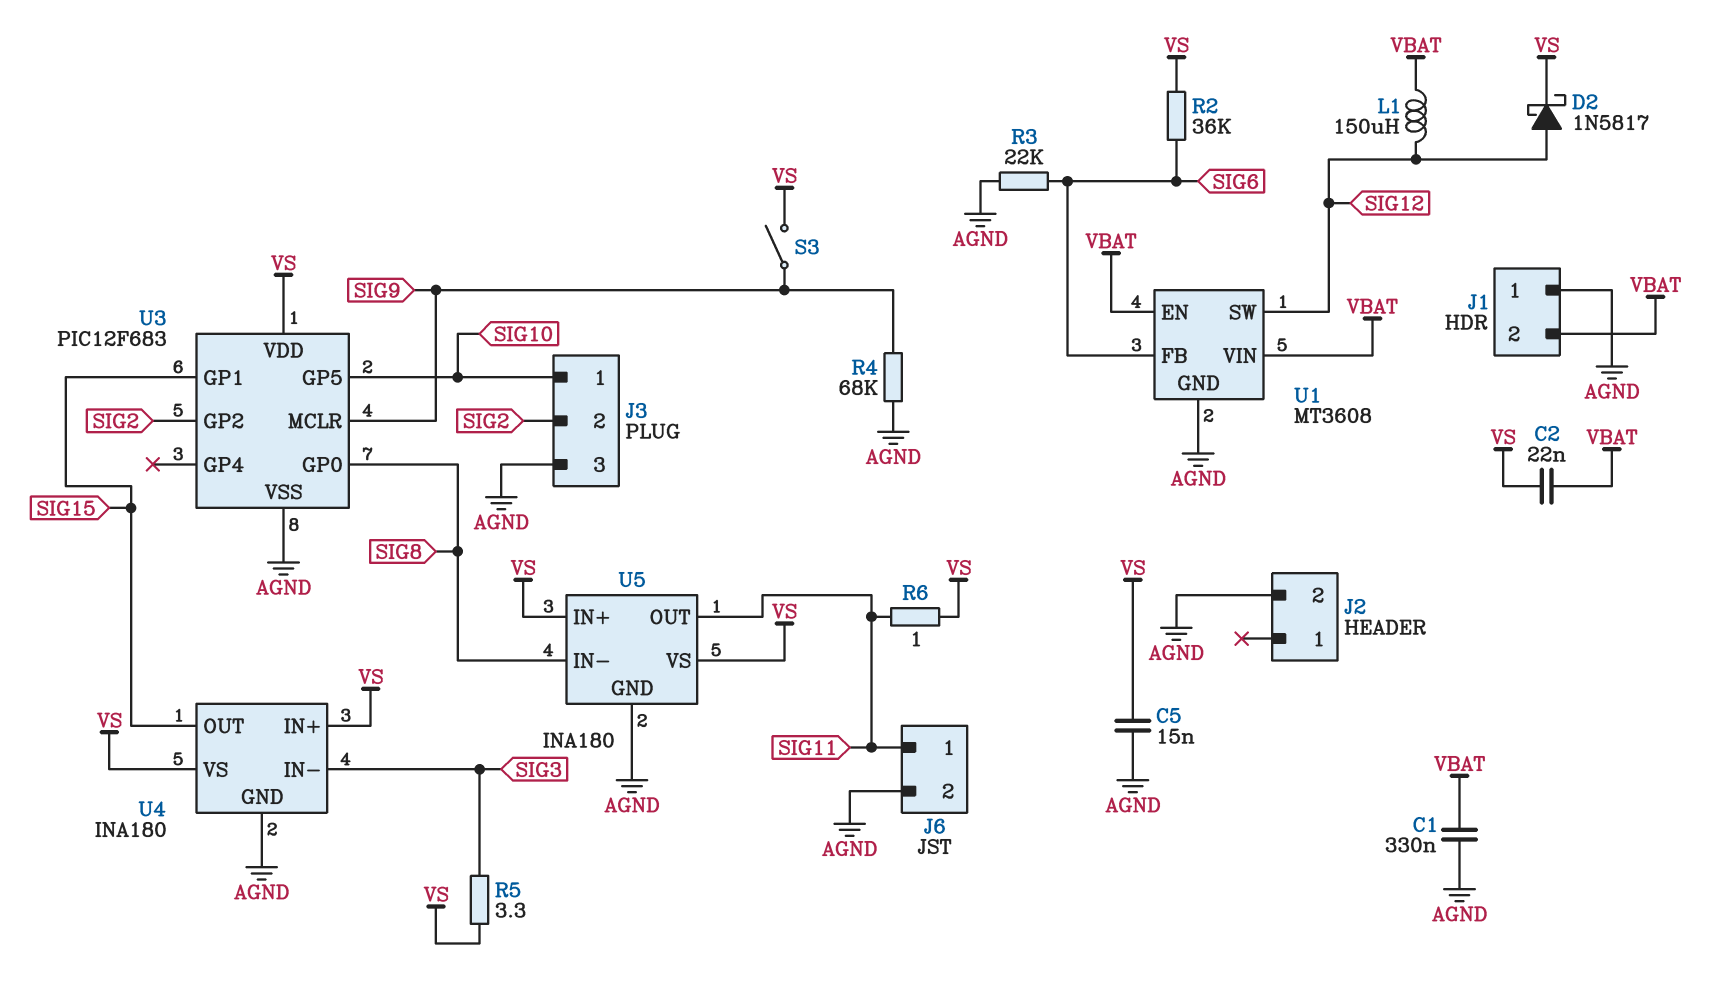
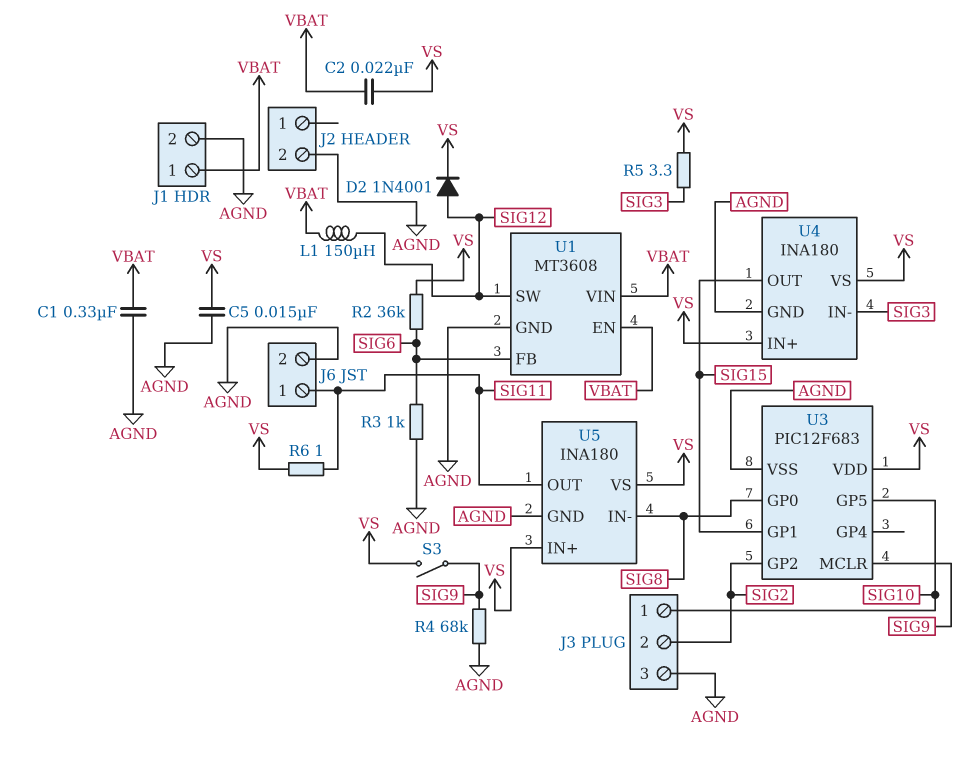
D2: schottky 1N5817 (A SIG12, K VS) -> diode 1N4001 (A SIG12, K VS)
J1 pin 1: AGND -> VBAT
J1 pin 2: VBAT -> AGND
R3: 22k (AGND, SIG6) -> 1k (AGND, SIG6)

